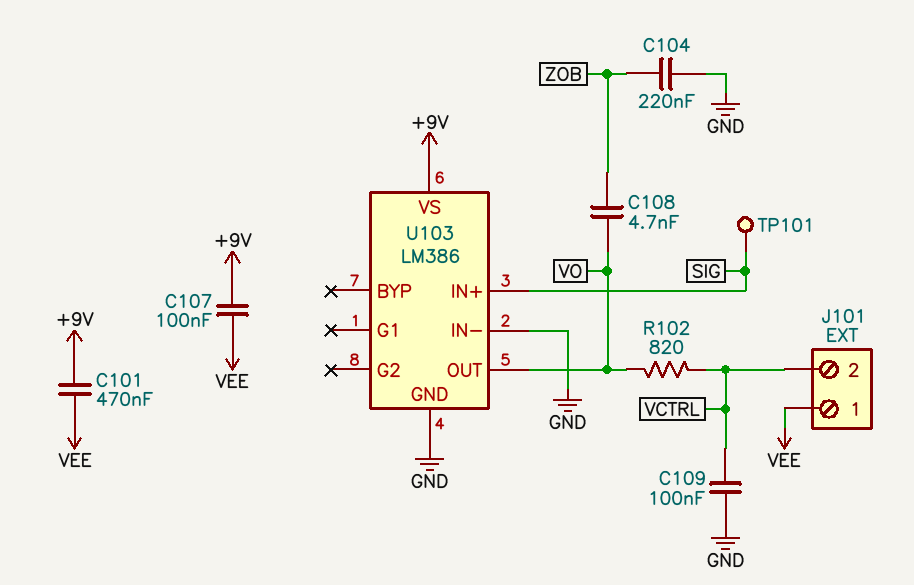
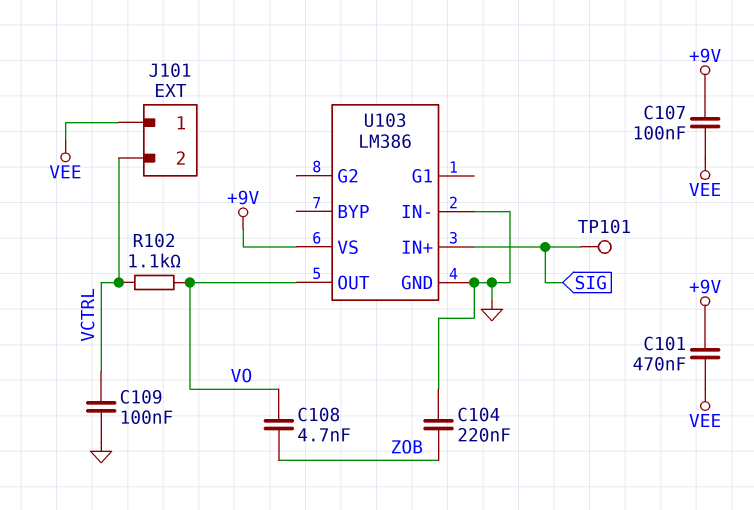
R102: 820 (VCTRL, VO) -> 1.1k (VCTRL, VO)

